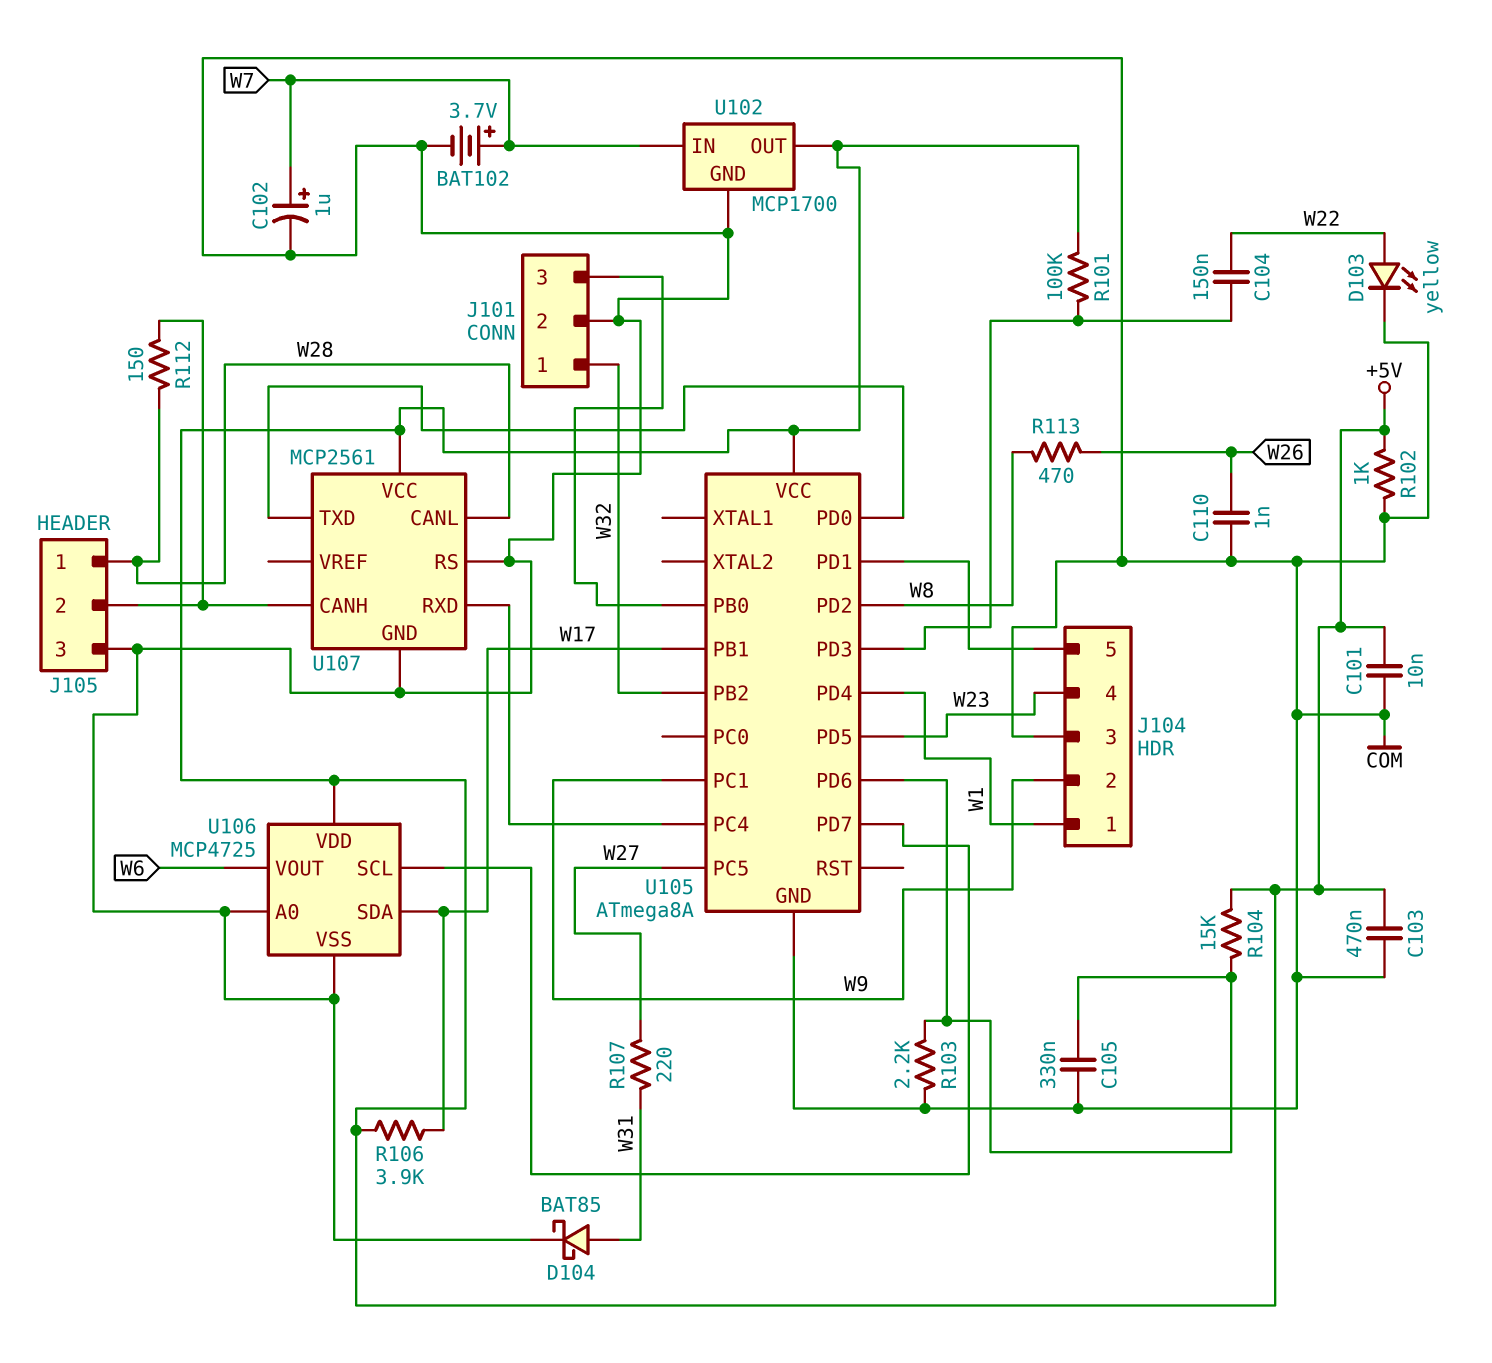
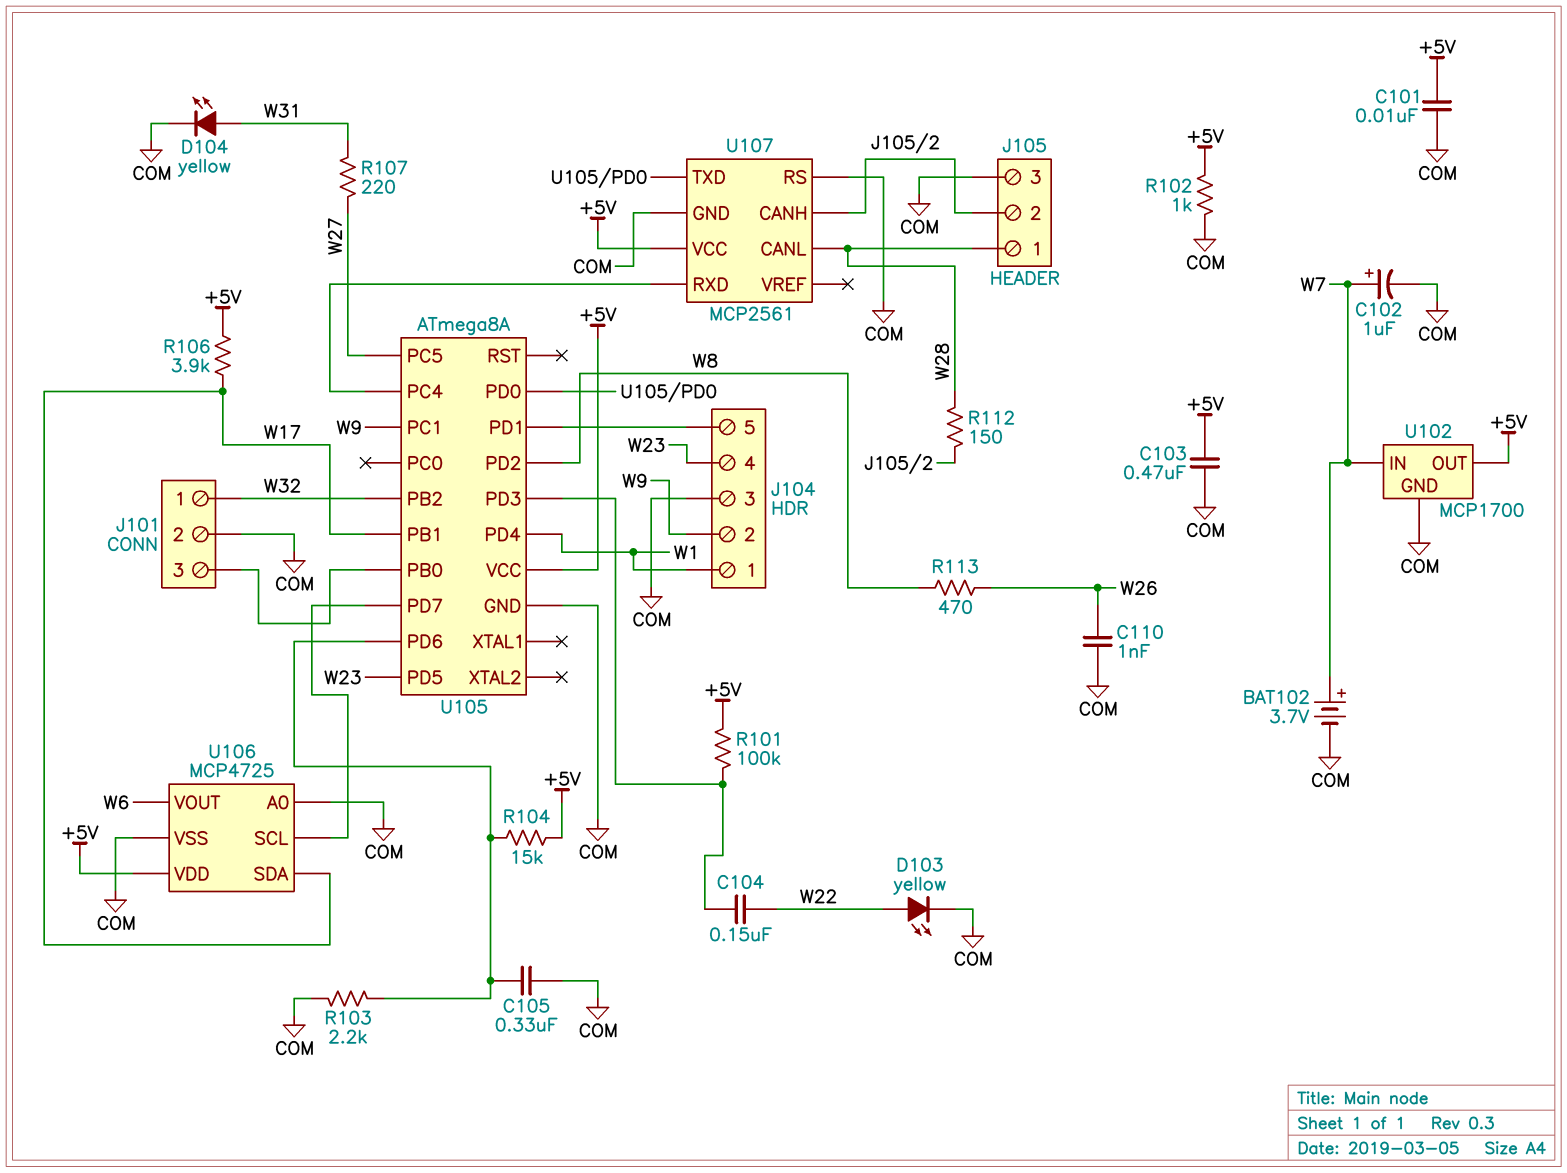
D104: schottky BAT85 (A W31, K COM) -> LED yellow (A W31, K COM)

